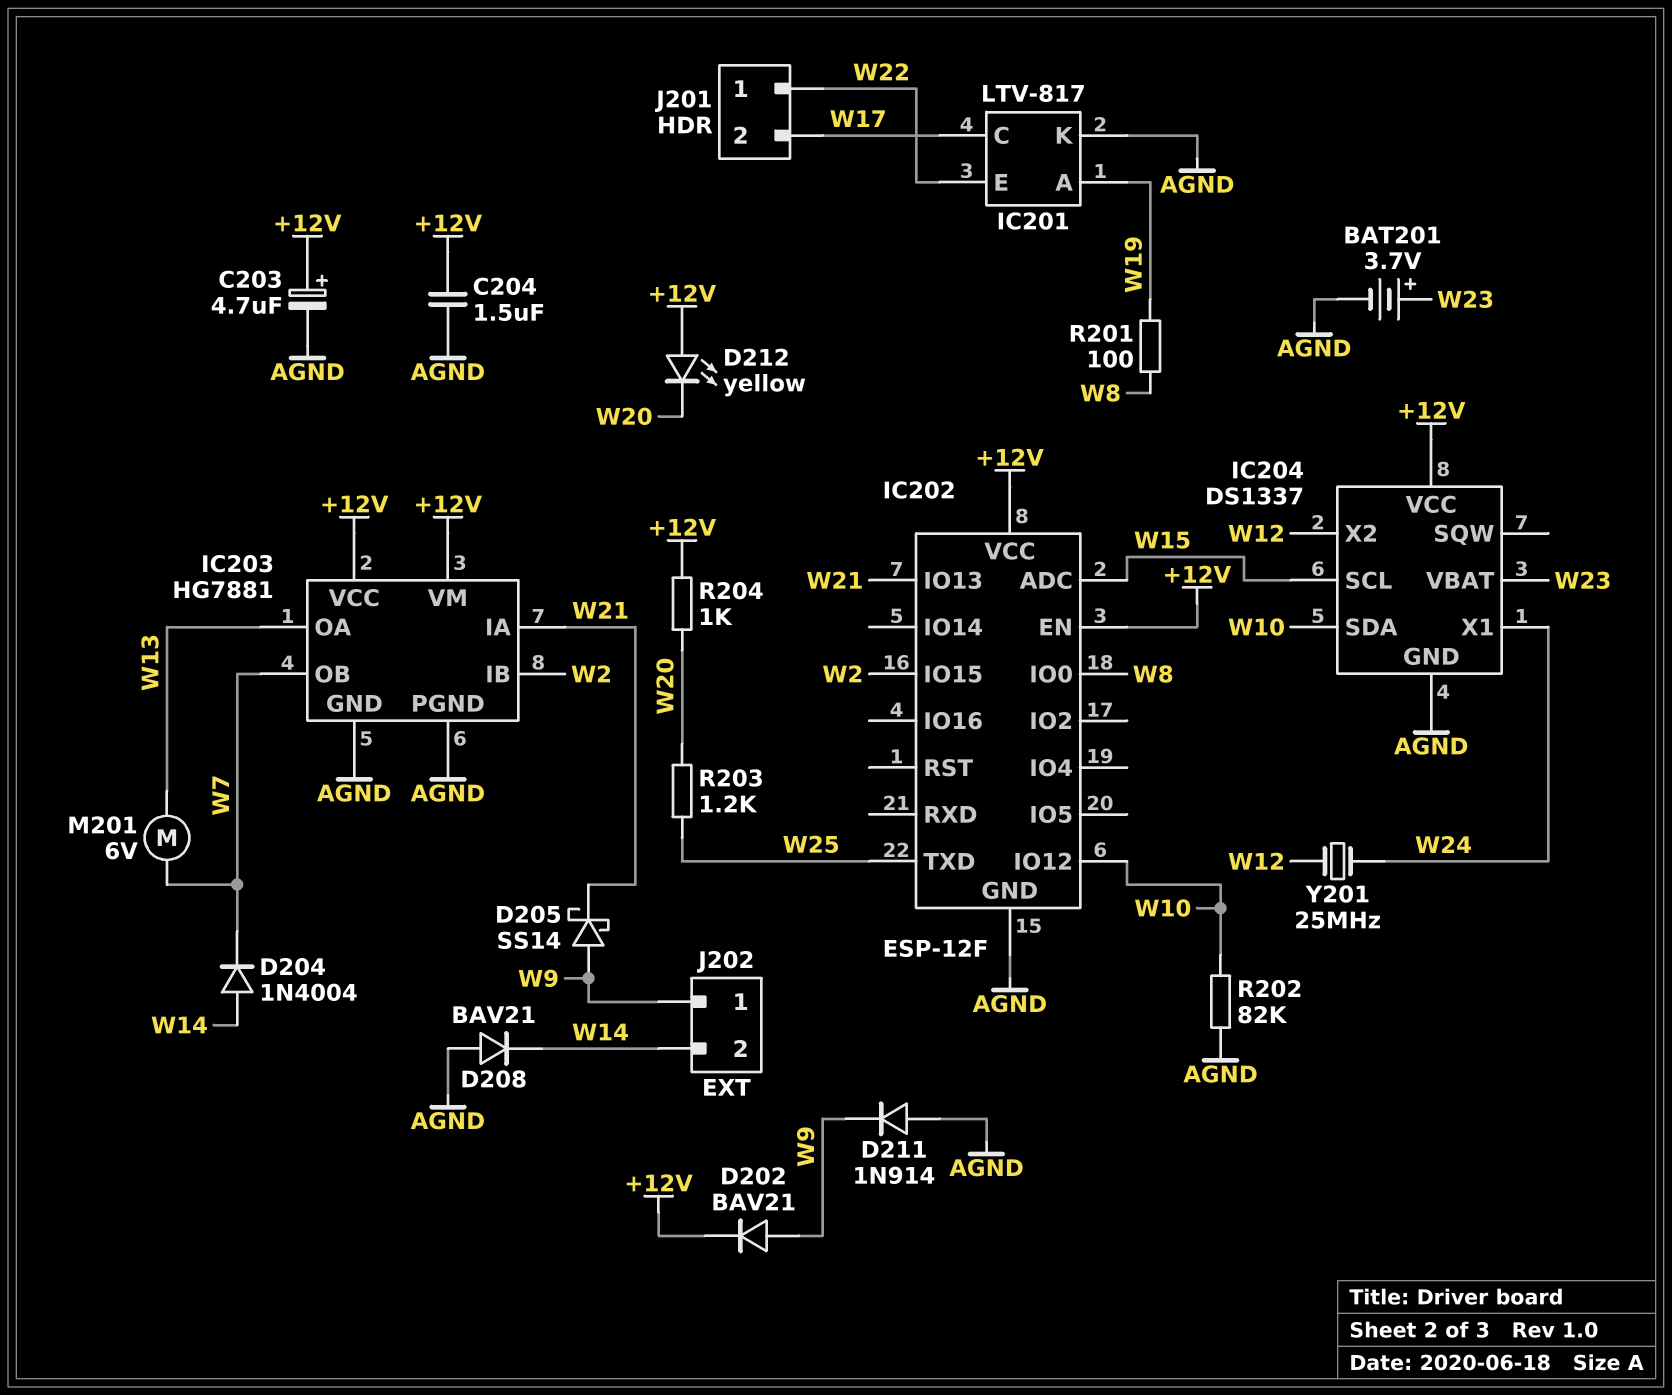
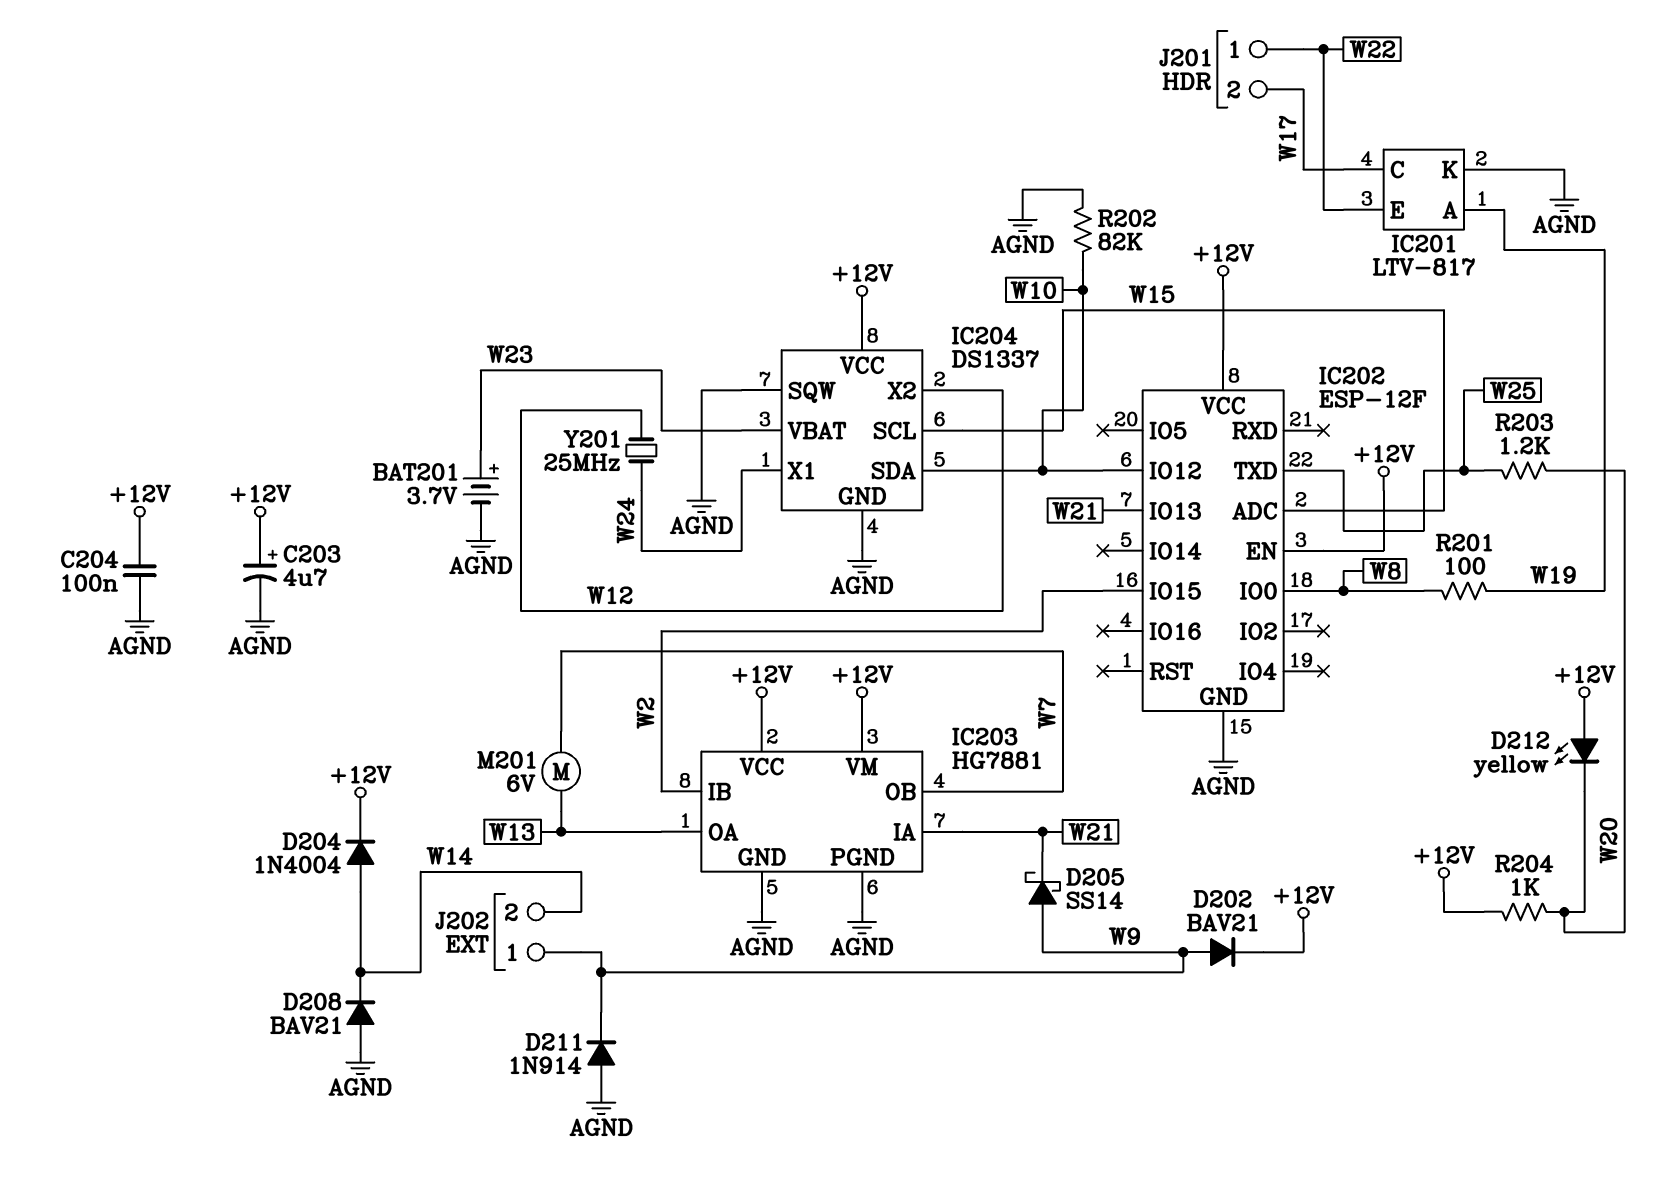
C204: 1.5uF (+12V, AGND) -> 100nF (+12V, AGND)
D204: diode 1N4004 (A W14, K W7) -> diode 1N4004 (A W14, K +12V)
IC204 pin SQW: none -> AGND

